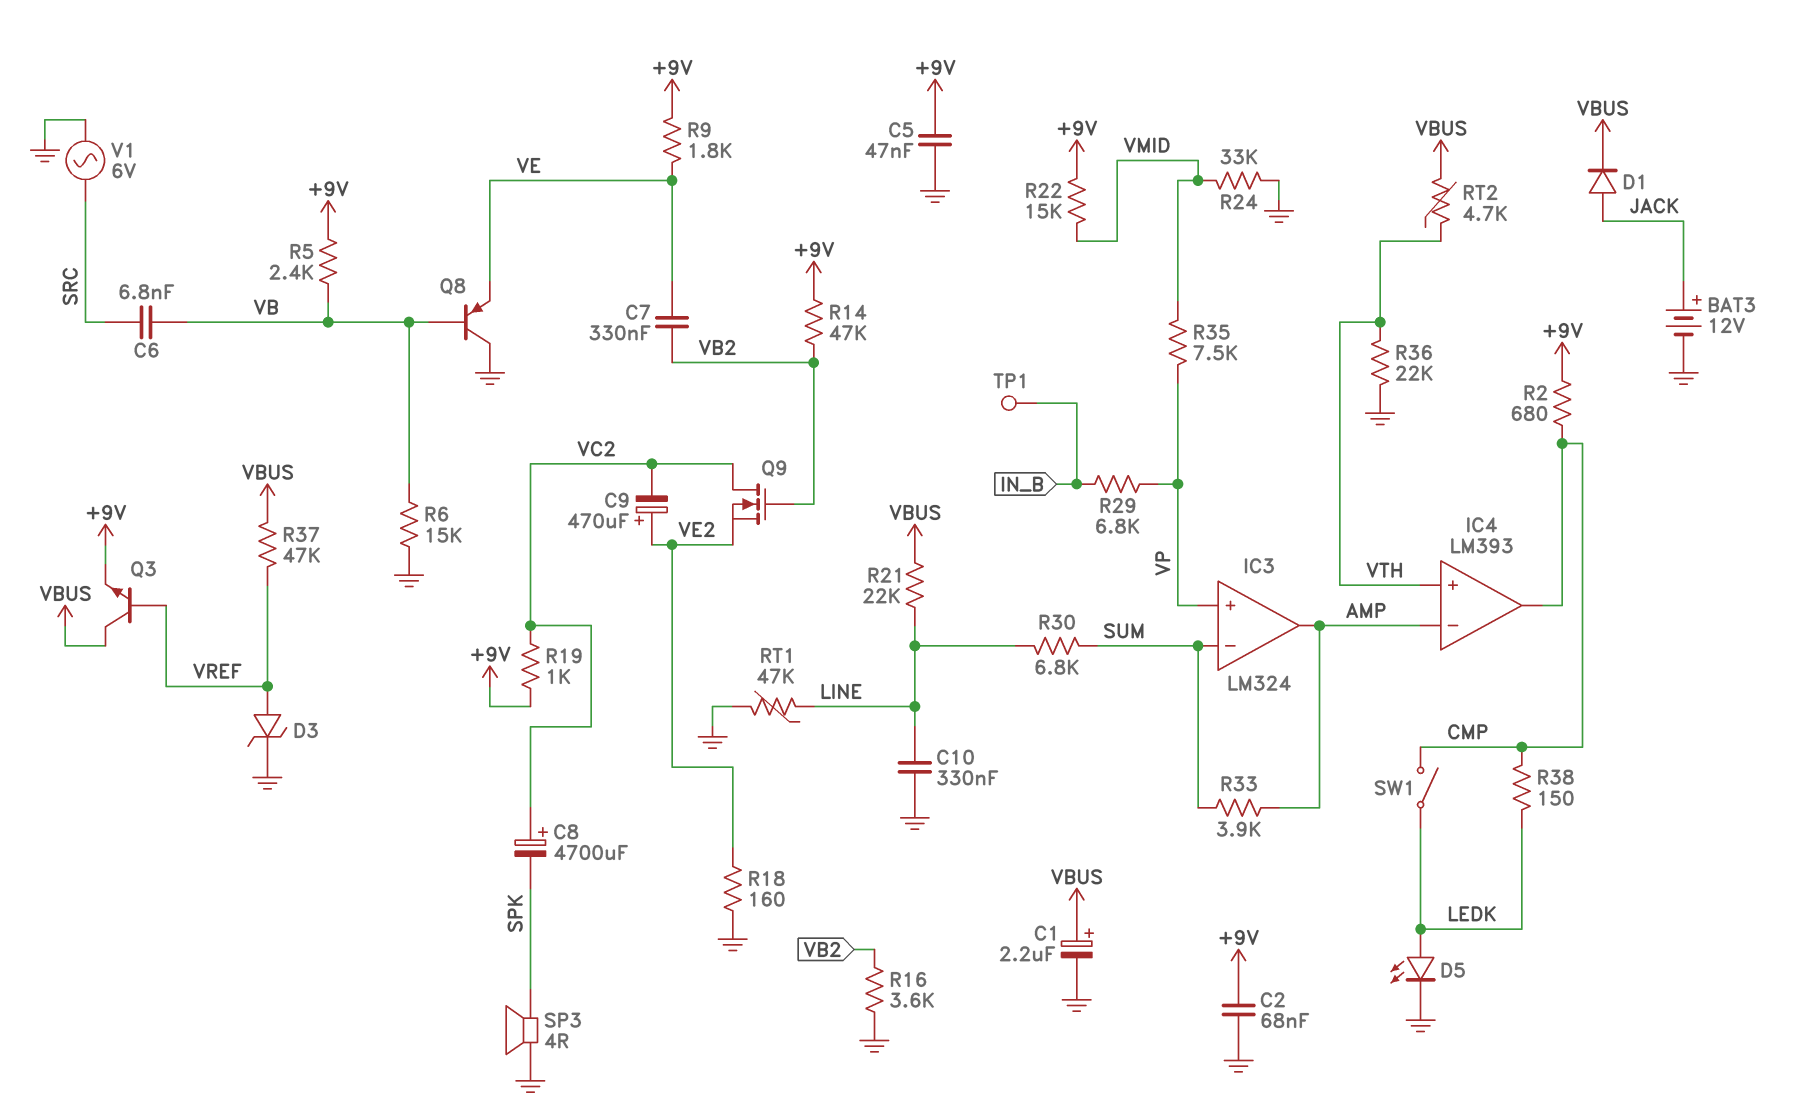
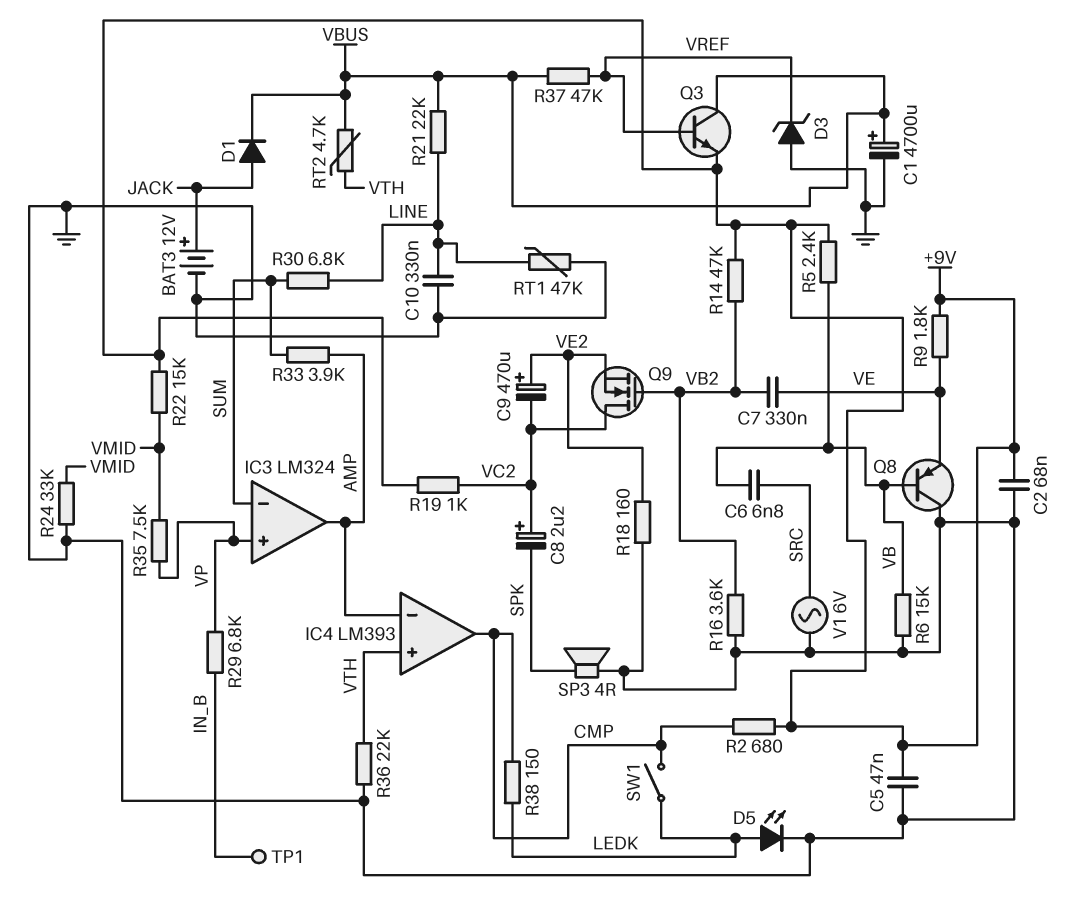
C1: 2.2uF (plus VBUS, minus GND) -> 4700uF (plus VBUS, minus GND)
C8: 4700uF (plus VC2, minus SPK) -> 2.2uF (plus VC2, minus SPK)
D3: zener (A VREF, K GND) -> zener (A GND, K VREF)

